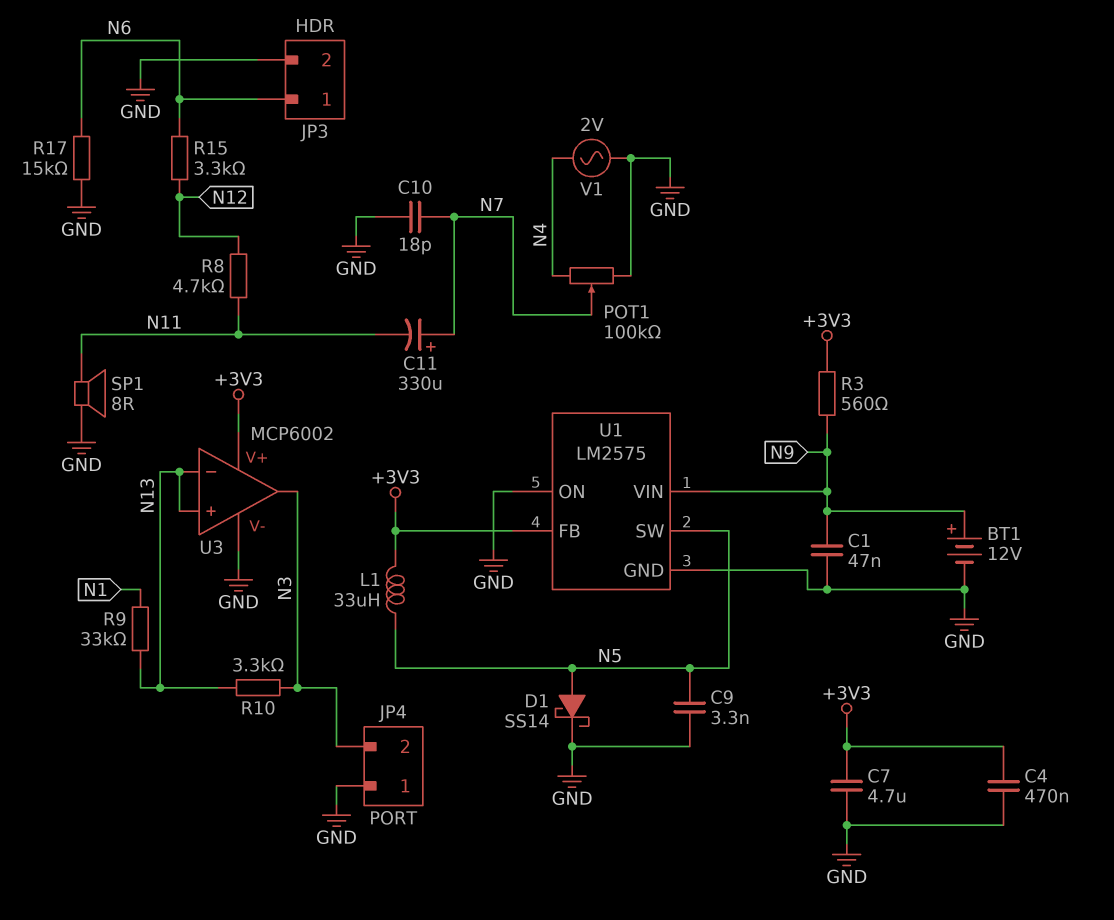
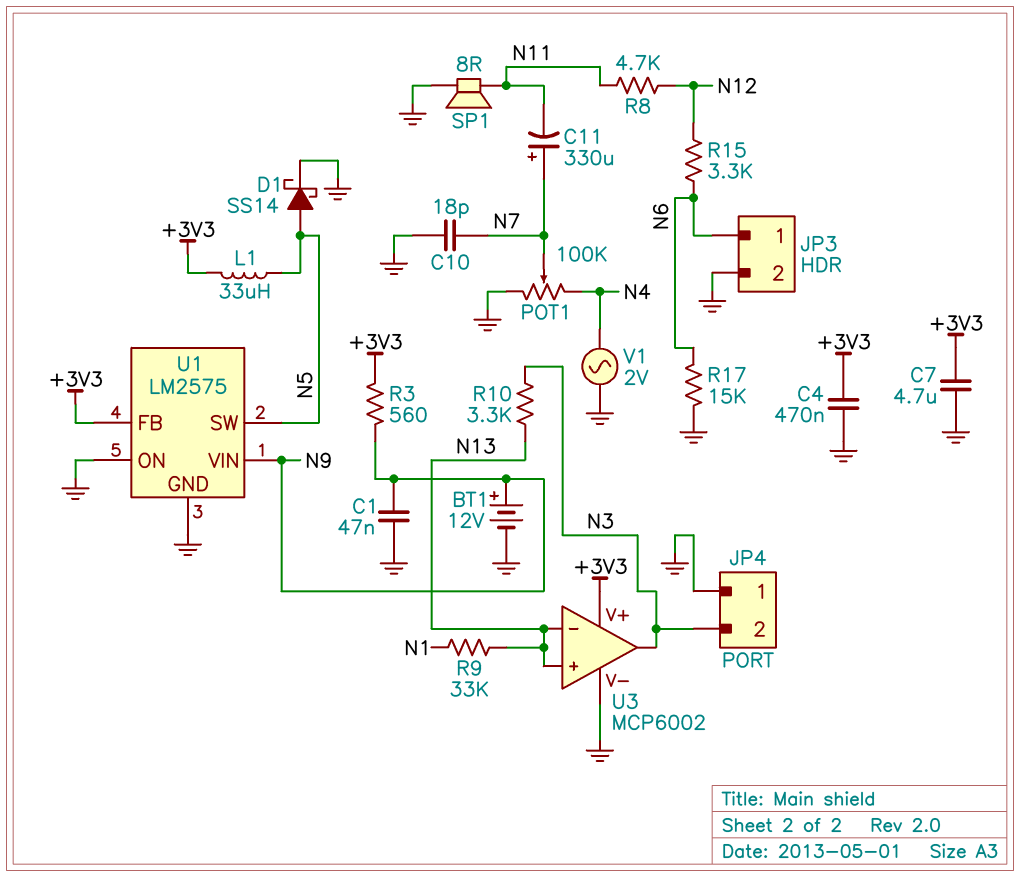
C9: 3.3nF (GND, N5) -> none

